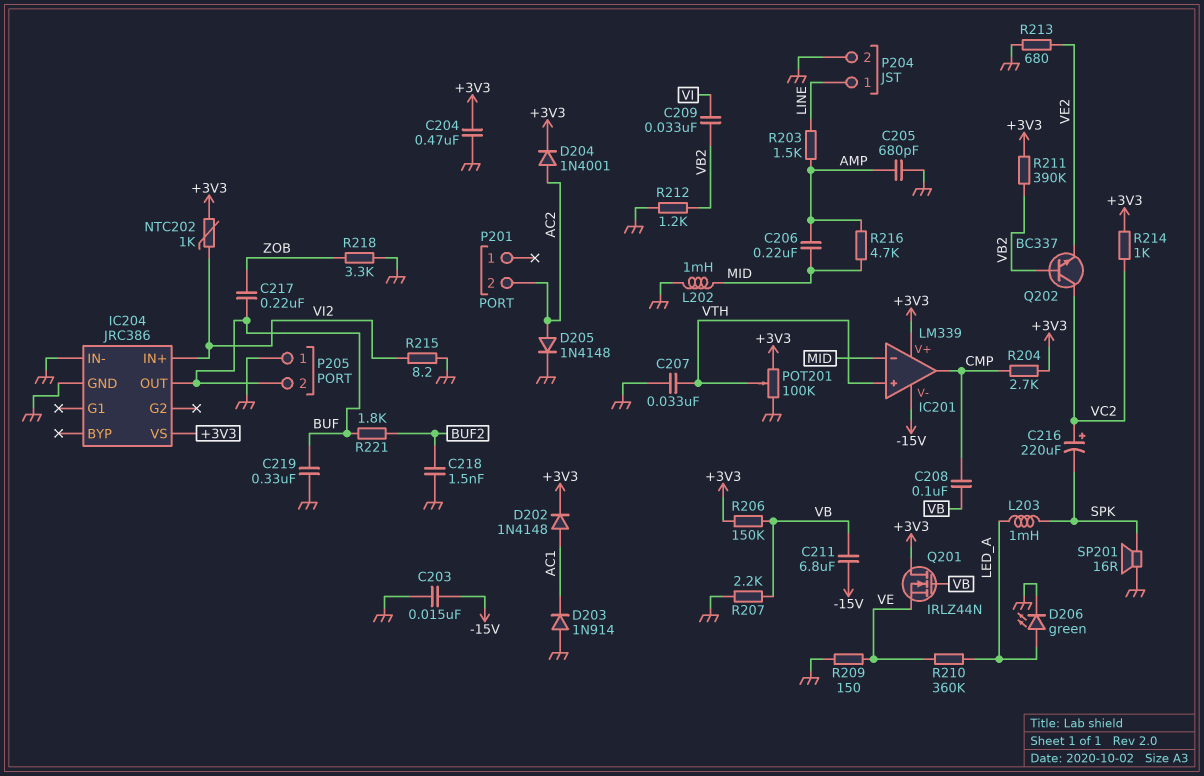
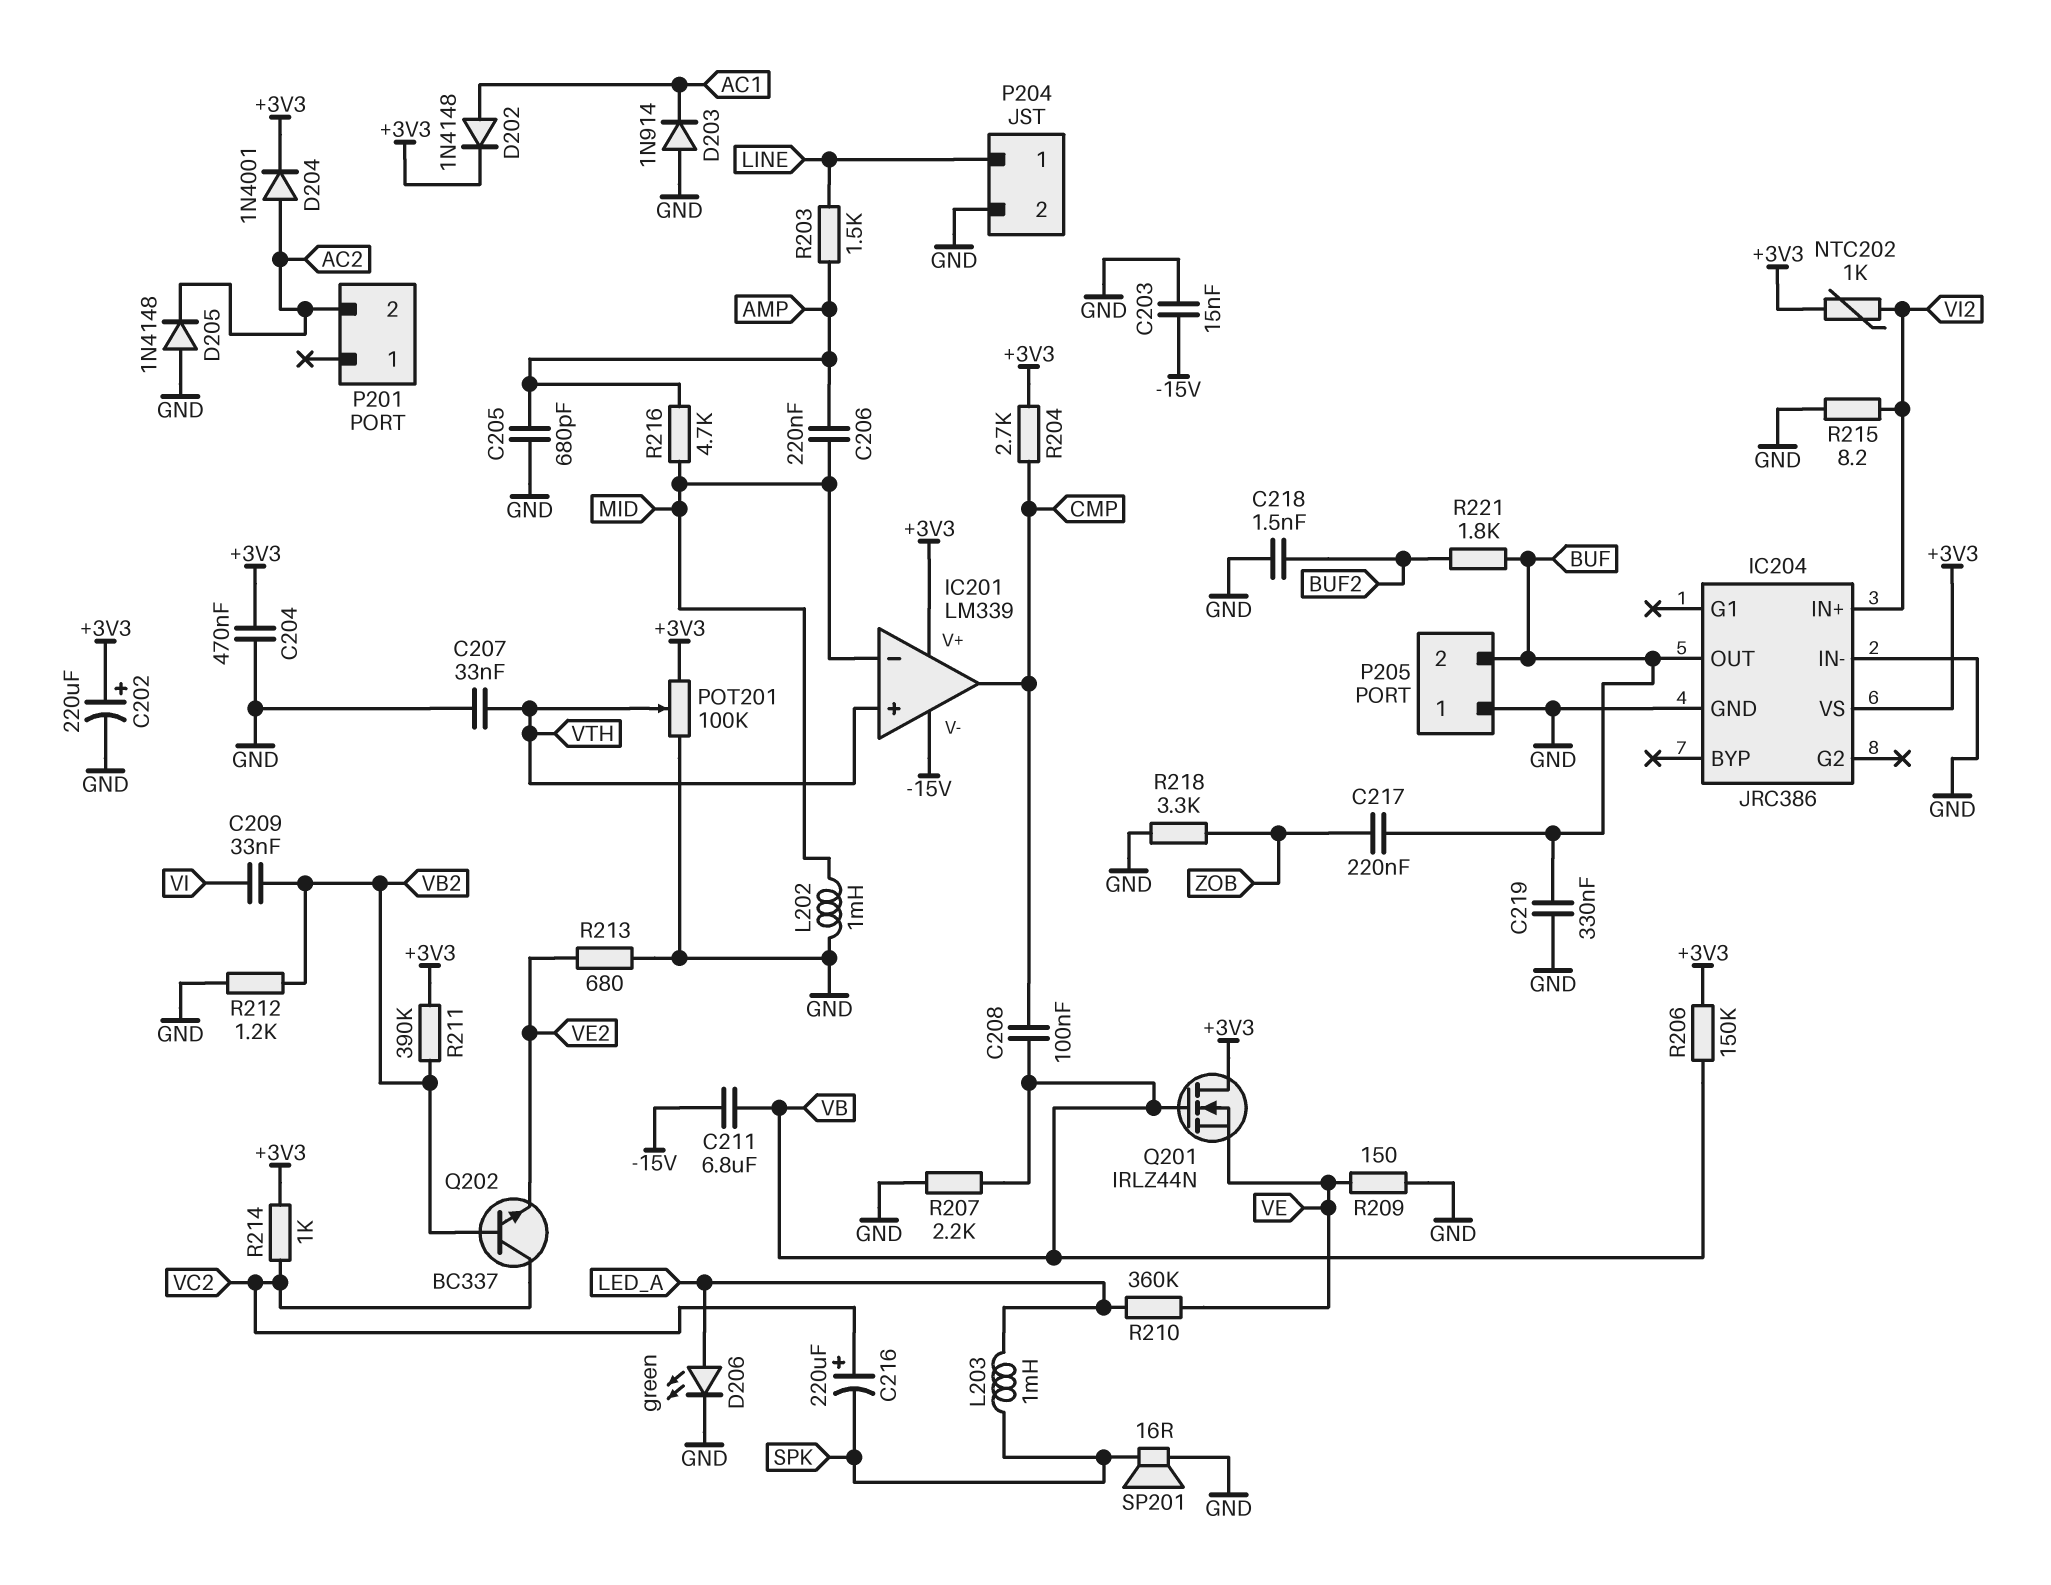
C202: none -> 220uF (plus +3V3, minus GND)
D205: diode 1N4148 (A AC2, K GND) -> diode 1N4148 (A GND, K AC2)

